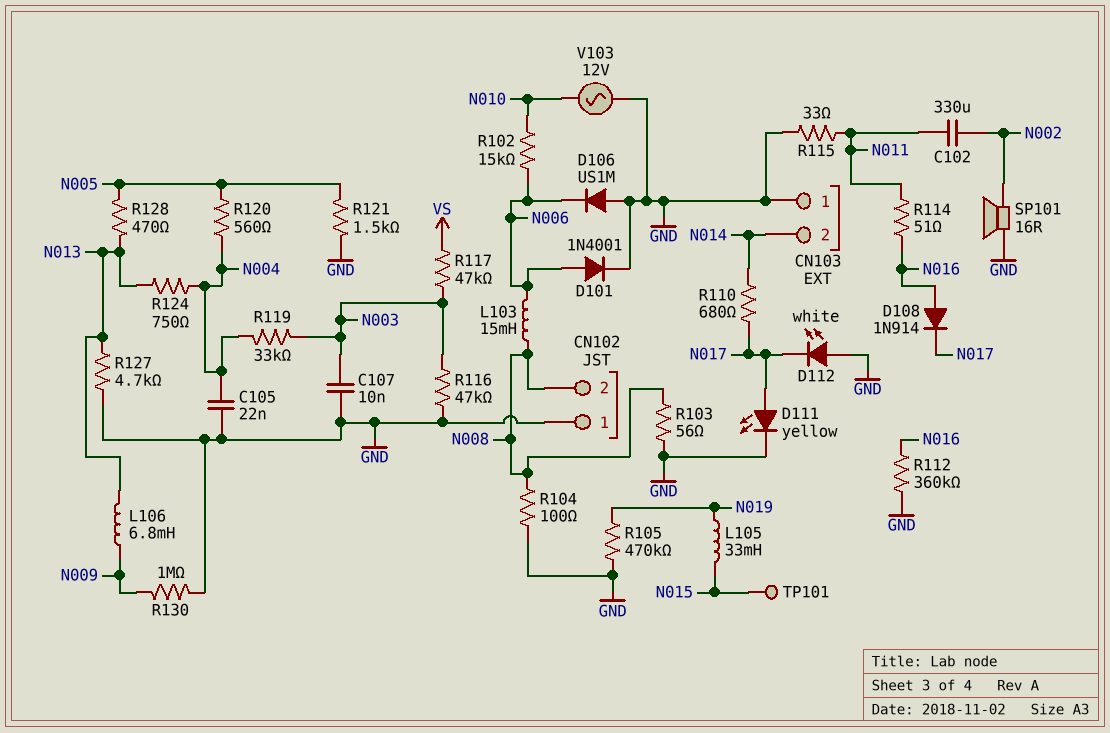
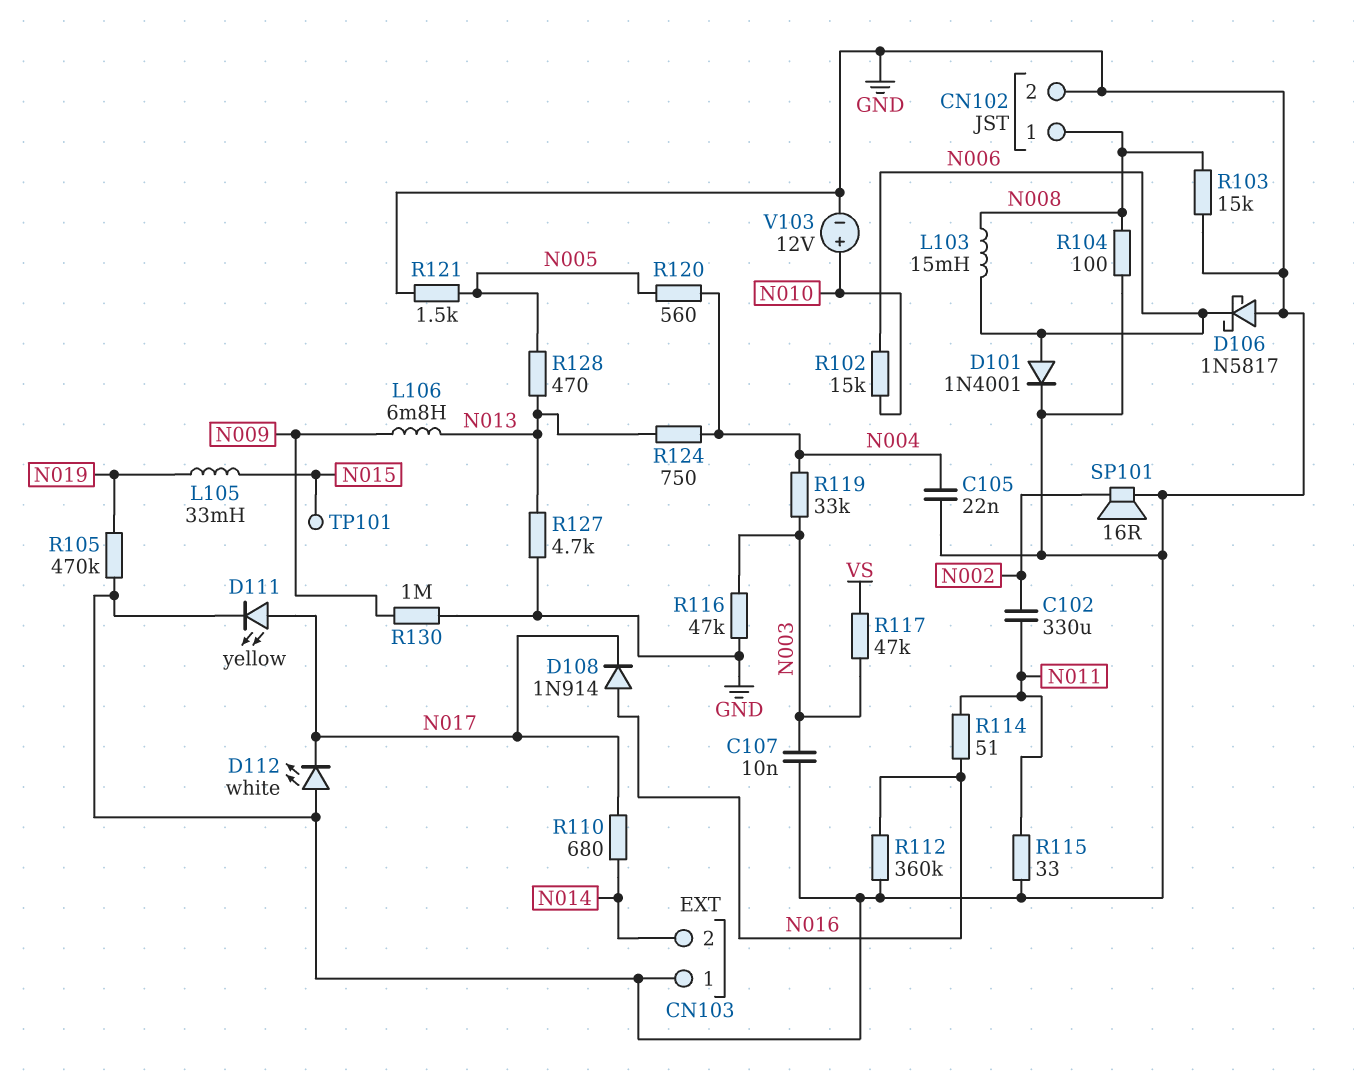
CN102 pin 1: GND -> N008
CN102 pin 2: N008 -> GND
D106: diode US1M (A GND, K N006) -> schottky 1N5817 (A GND, K N006)
R103: 56 (GND, N008) -> 15k (GND, N008)
V103: AC 12V (GND, N010) -> 12V (plus N010, minus GND)

